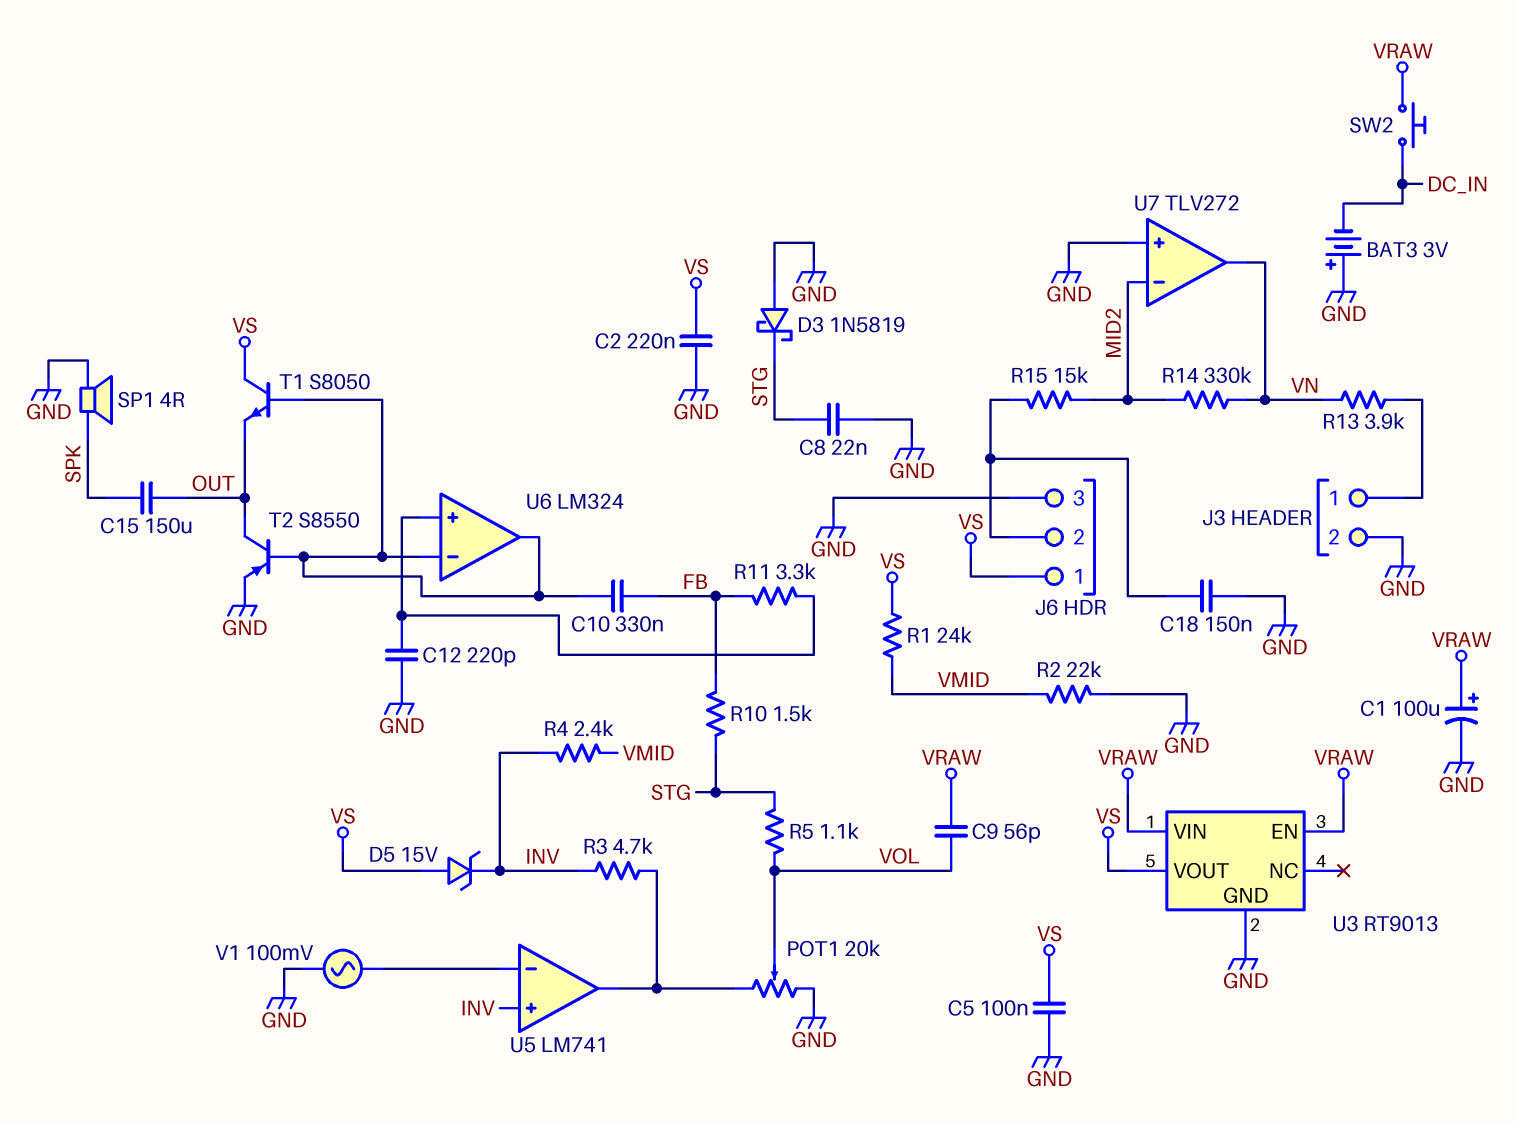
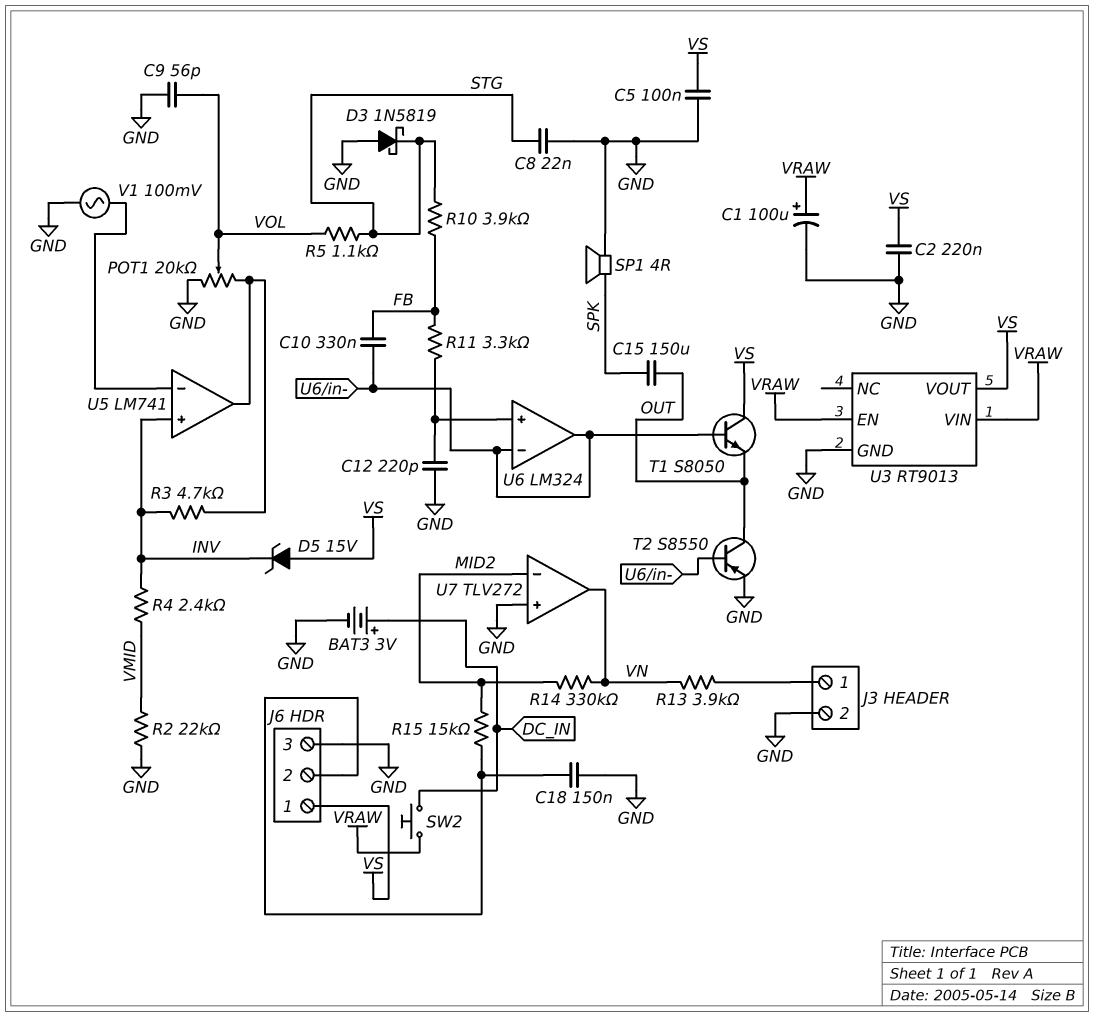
BAT3: 3V (plus GND, minus DC_IN) -> 3V (plus DC_IN, minus GND)
C9: 56pF (VOL, VRAW) -> 56pF (GND, VOL)
R1: 24k (VMID, VS) -> none
R10: 1.5k (FB, STG) -> 3.9k (FB, STG)

